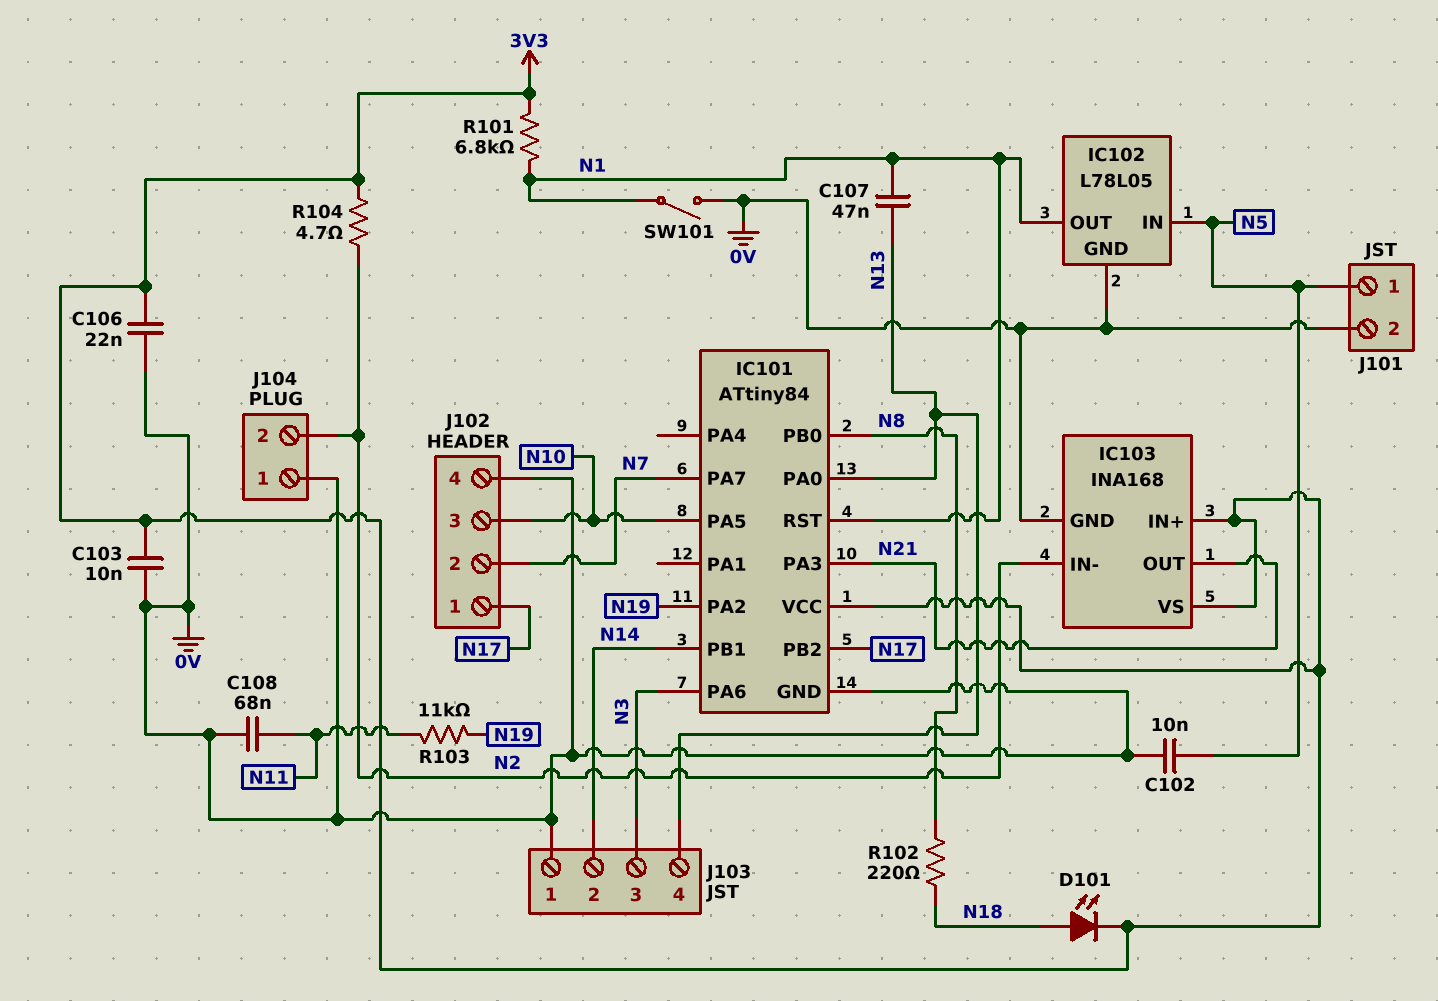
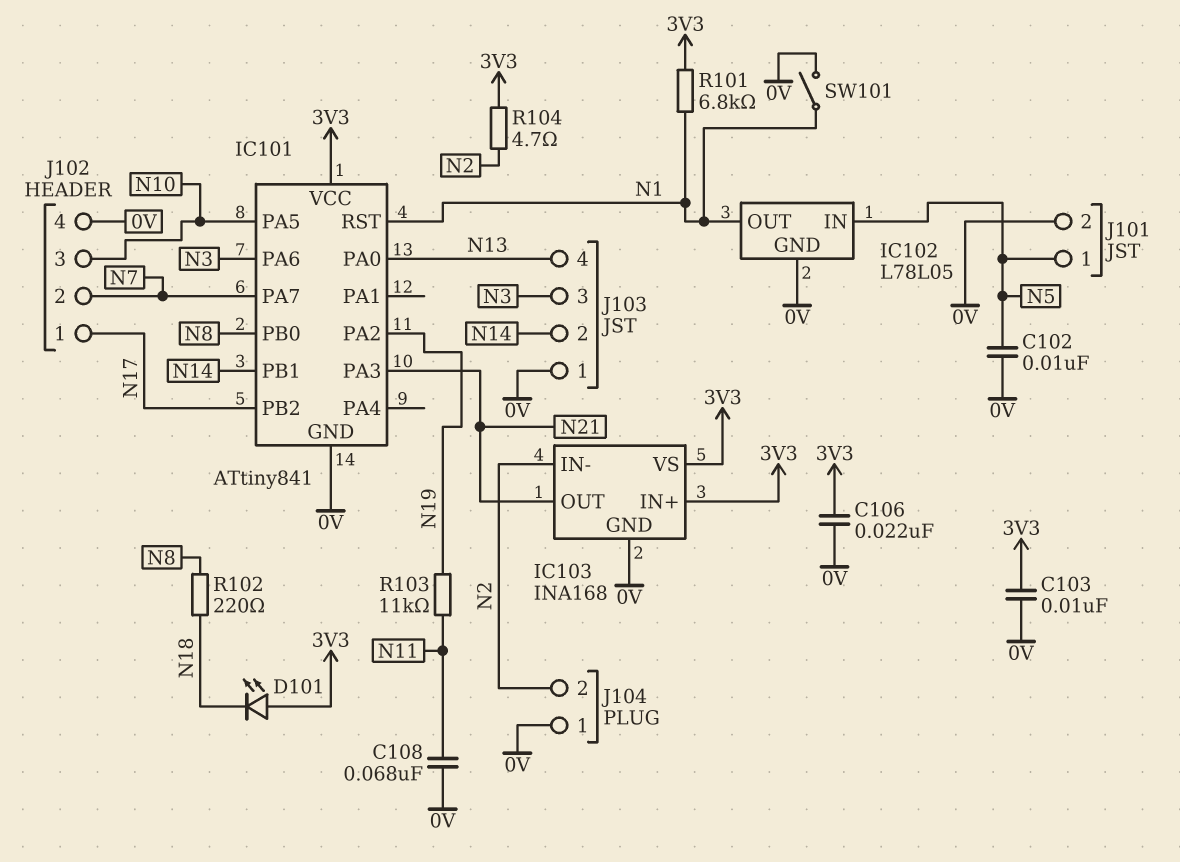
C107: 47nF (N1, N13) -> none
D101: LED (A N18, K 3V3) -> LED (A 3V3, K N18)
IC101: ATtiny84 -> ATtiny841

